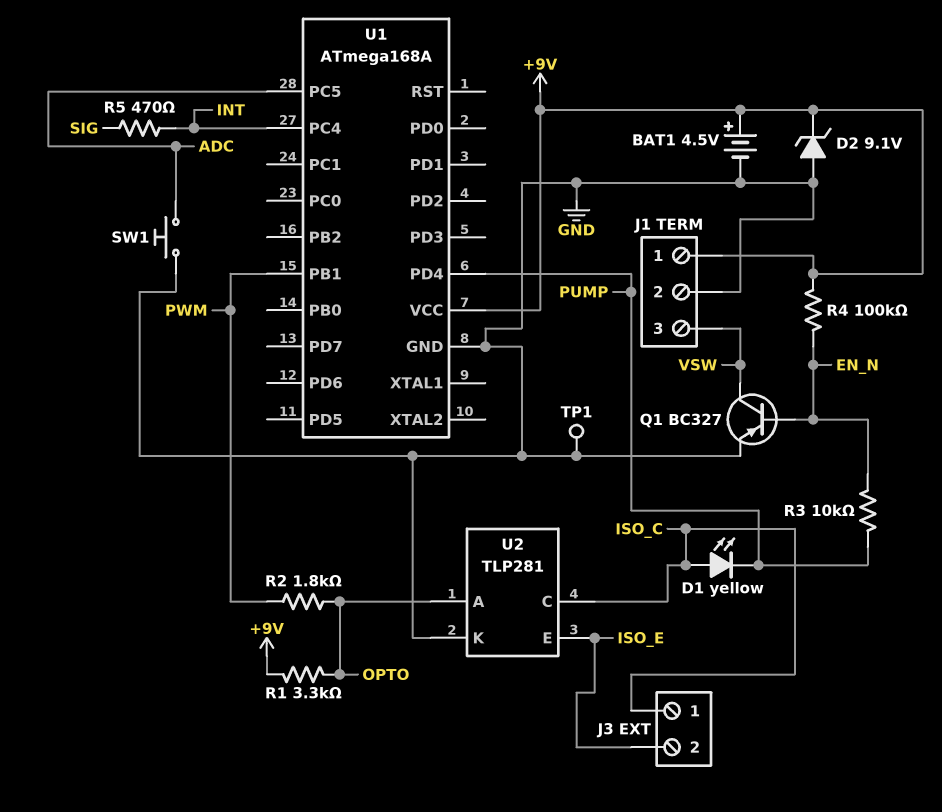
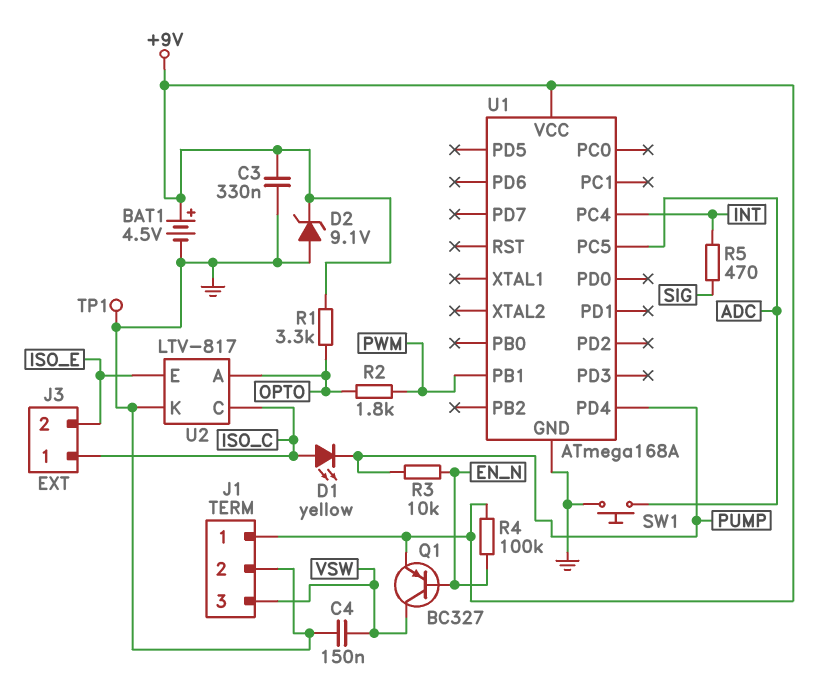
C3: none -> 330nF (+9V, GND)
C4: none -> 150nF (GND, VSW)
Q1: PNP BC327 (B EN_N, C VSW, E GND) -> PNP BC327 (B EN_N, C VSW, E +9V)
U2: TLP281 -> LTV-817

